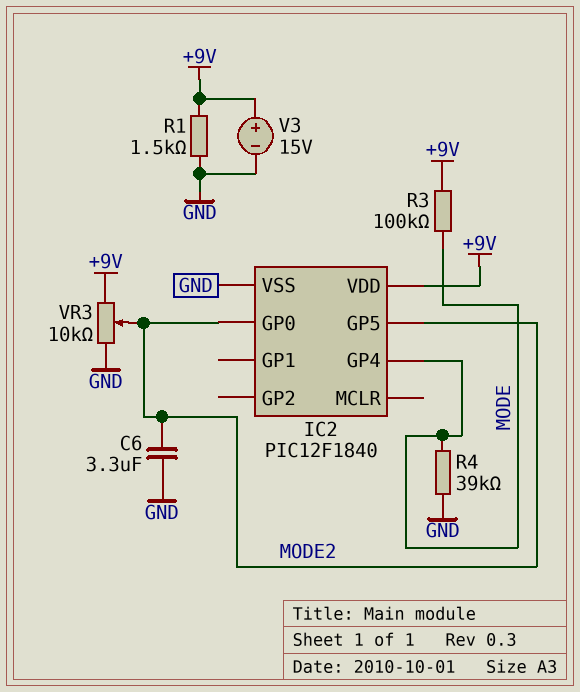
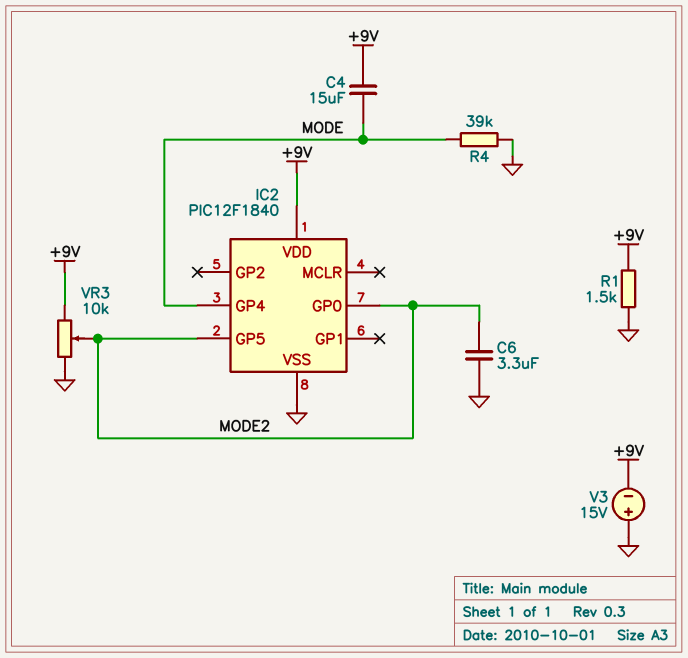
C4: none -> 15uF (+9V, MODE)
R3: 100k (+9V, MODE) -> none
V3: 15V (plus +9V, minus GND) -> 15V (plus GND, minus +9V)

